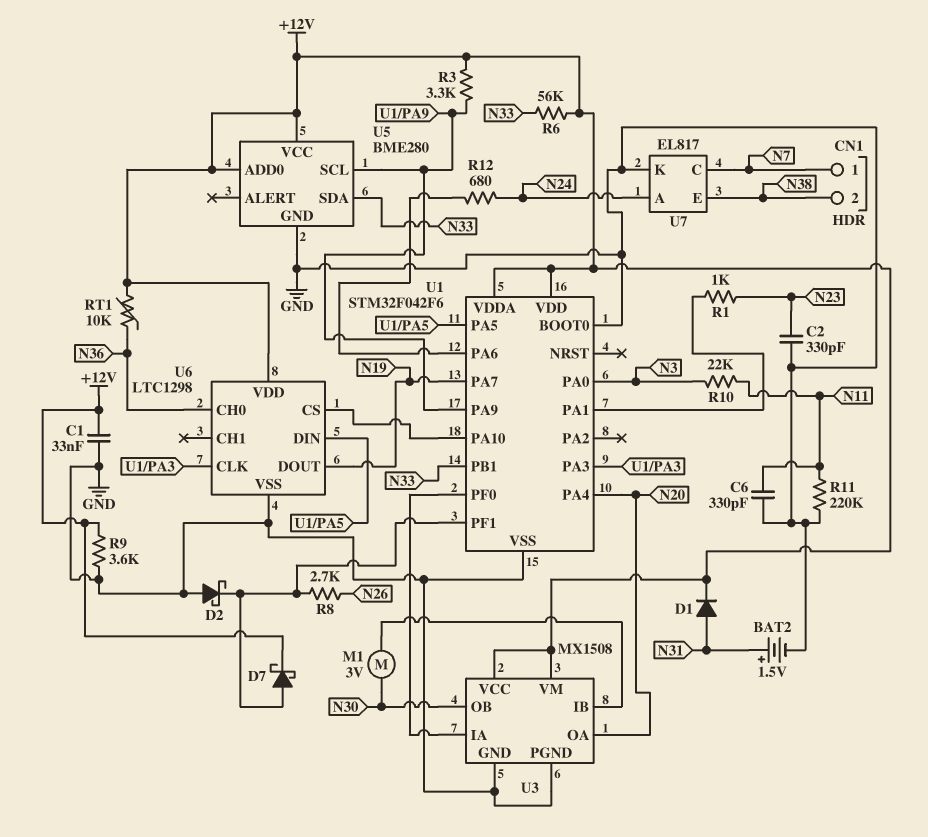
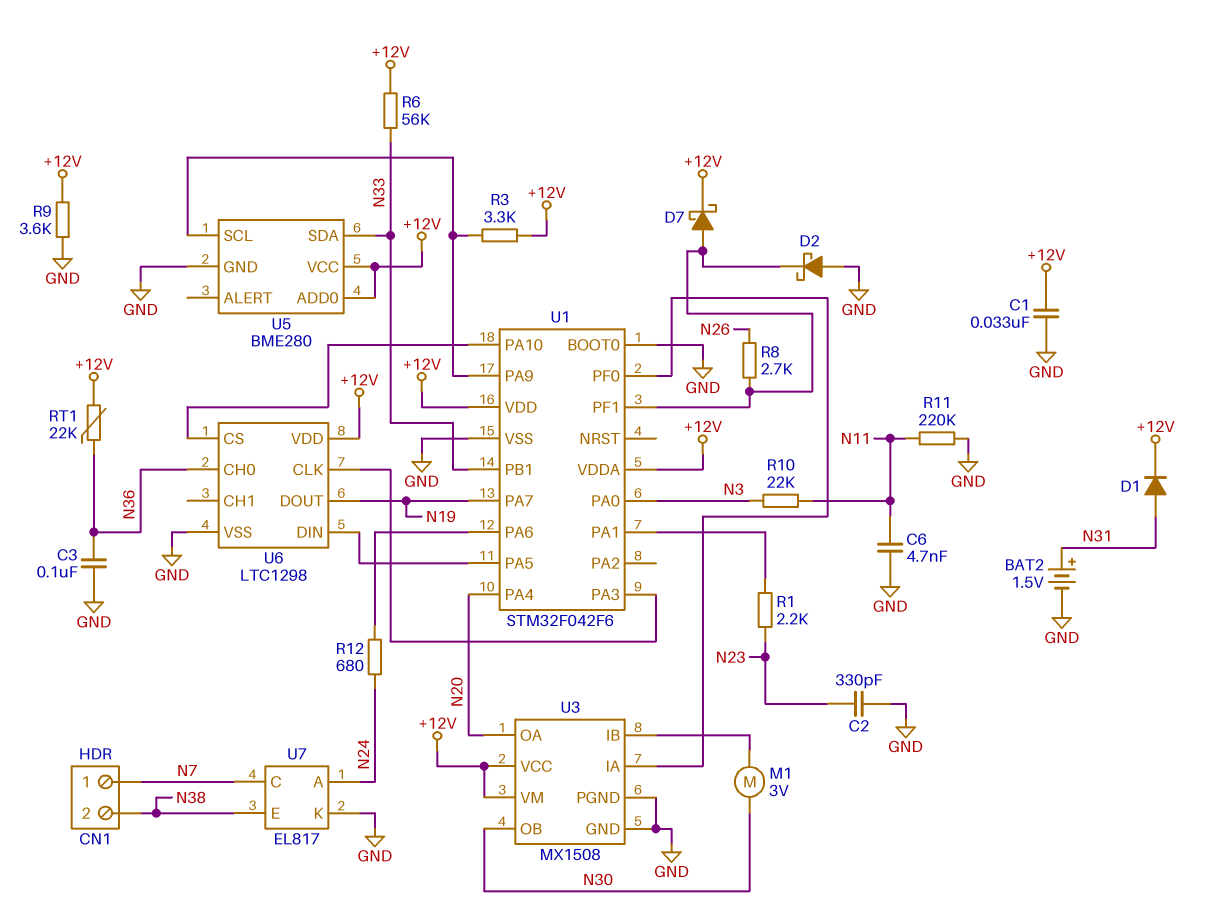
C3: none -> 100nF (GND, N36)
C6: 330pF (GND, N11) -> 4.7nF (GND, N11)
R1: 1k (N23, U1/PA1) -> 2.2k (N23, U1/PA1)
RT1: 10k (+12V, N36) -> 22k (+12V, N36)

